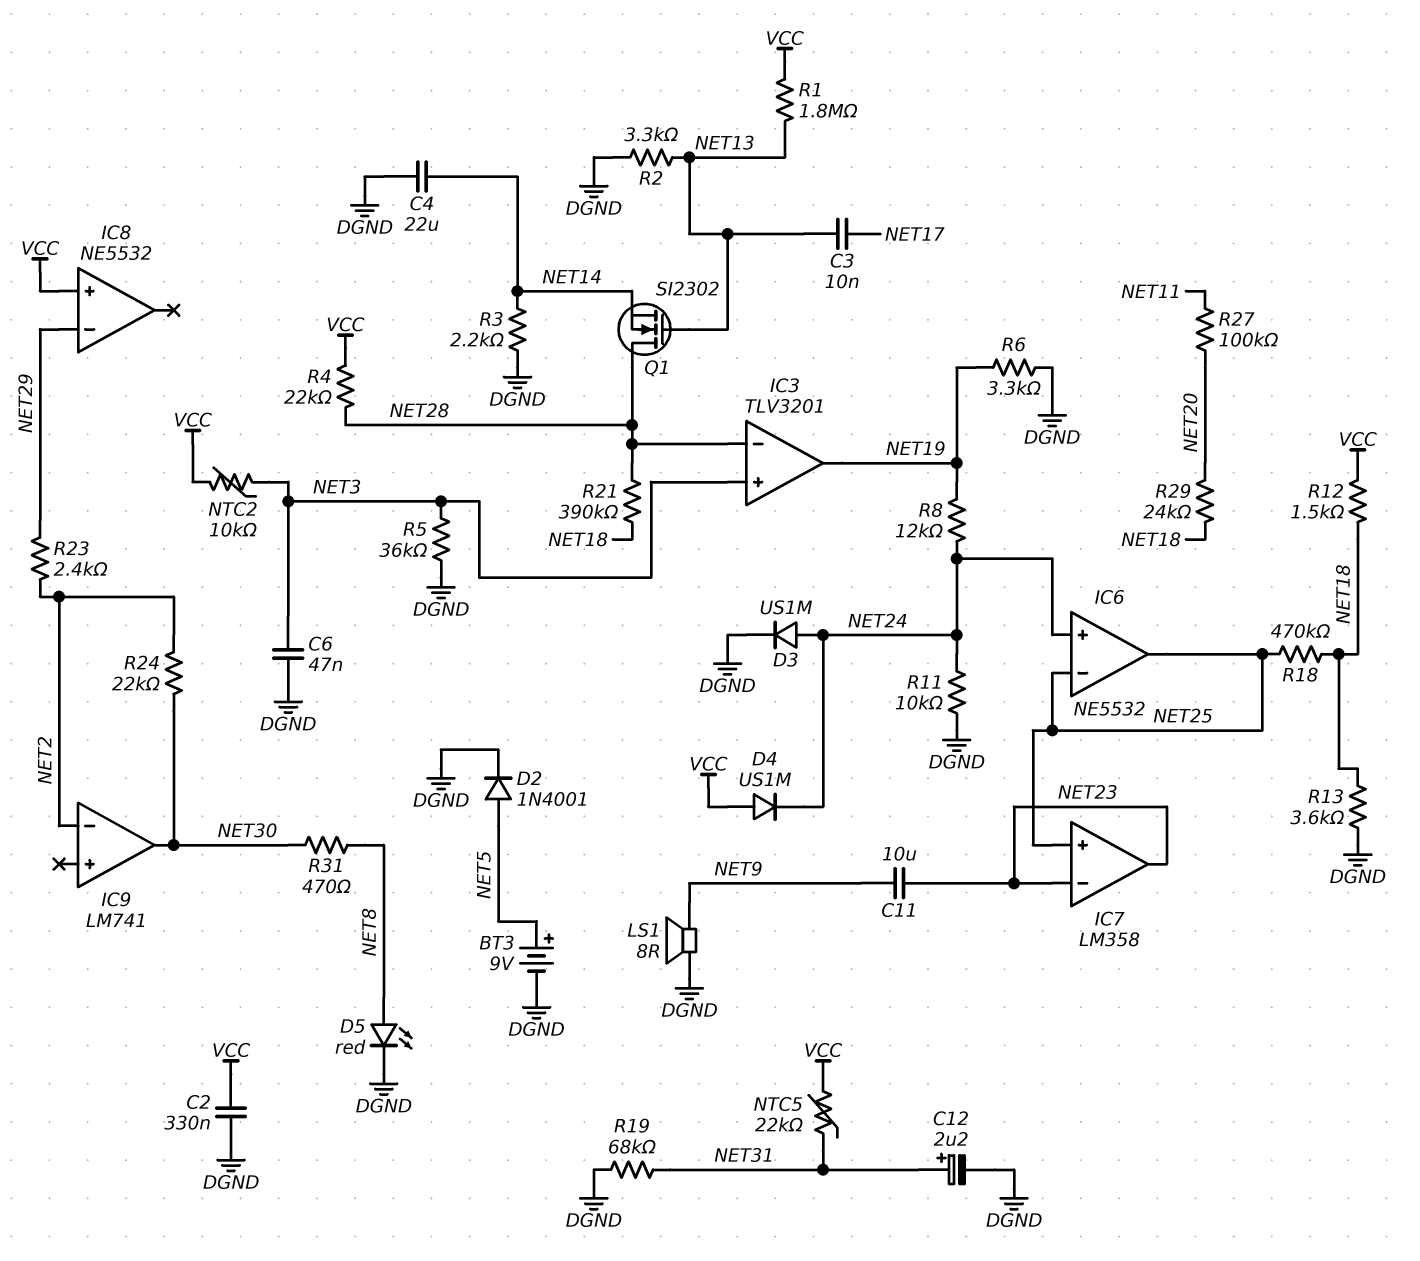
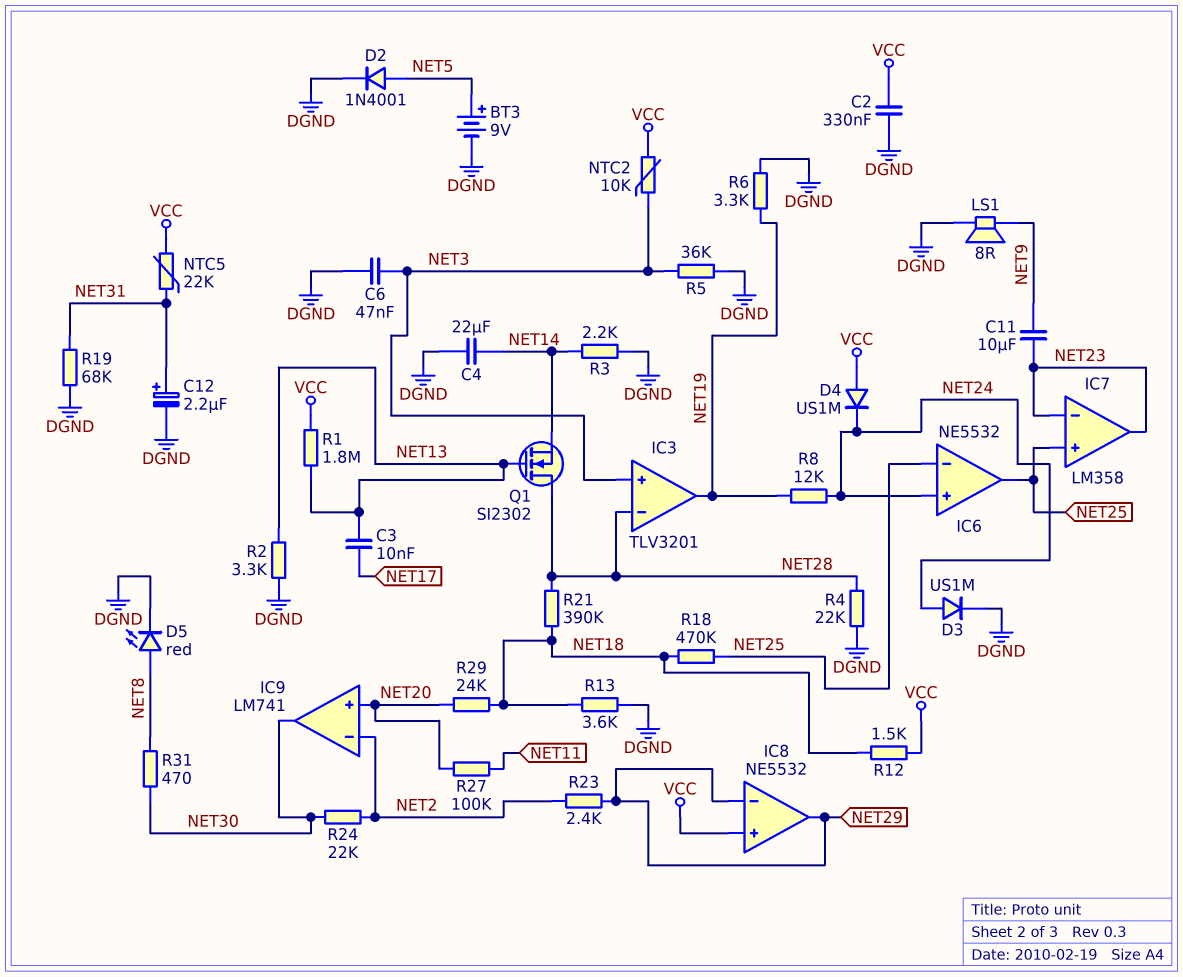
IC8 pin out: none -> NET29
IC9 pin in+: none -> NET20
R4: 22k (NET28, VCC) -> 22k (DGND, NET28)
R11: 10k (DGND, NET24) -> none

